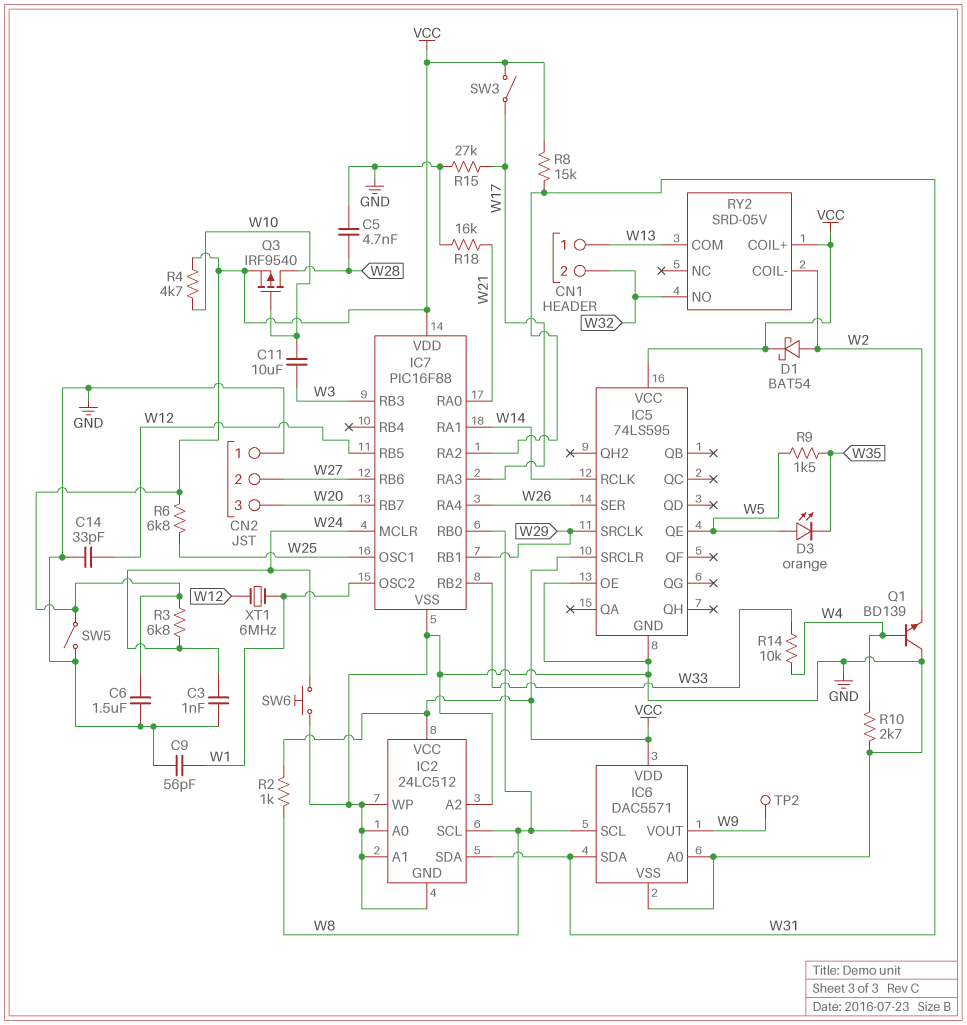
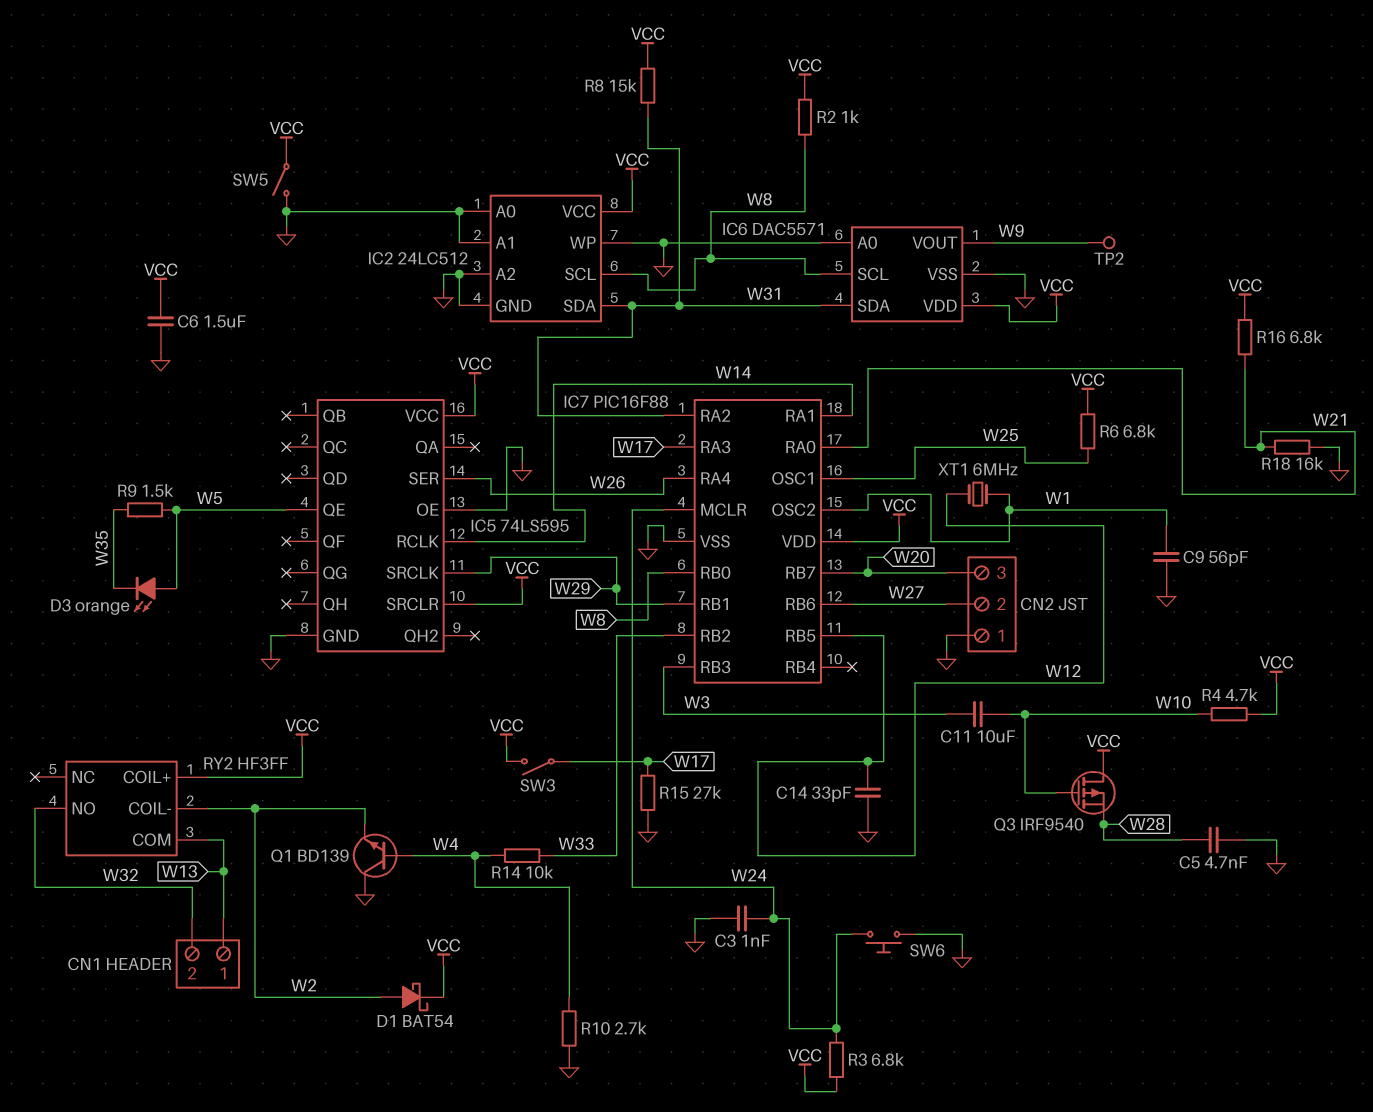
Q3: PMOS IRF9540 (G W10, D W28, S VCC) -> PMOS IRF9540 (G W10, D VCC, S W28)
R16: none -> 6.8k (VCC, W21)
RY2: SRD-05V -> HF3FF

